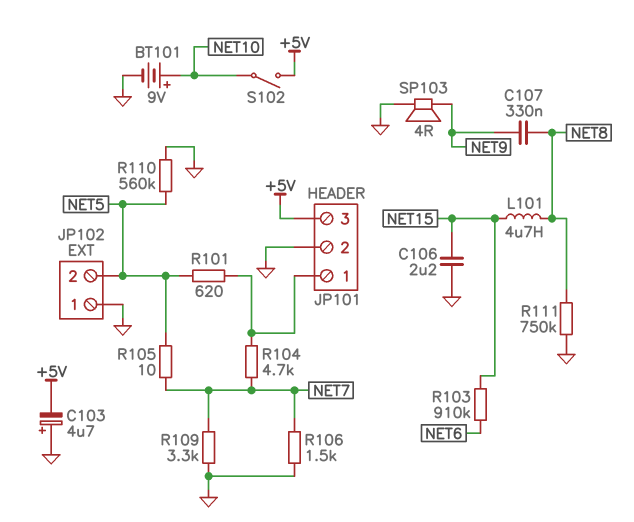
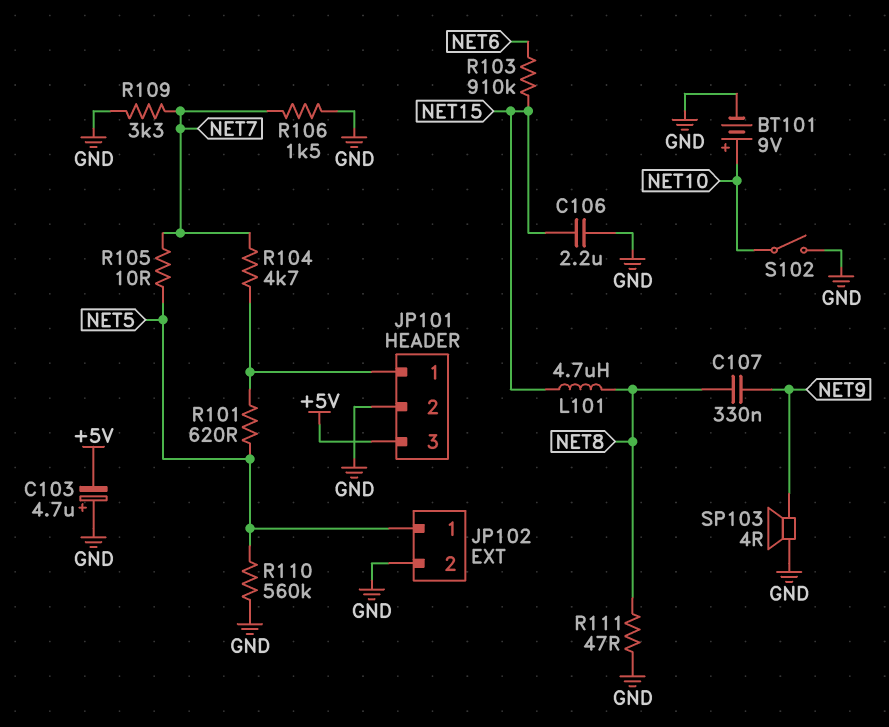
JP102 pin 1: GND -> NET5
JP102 pin 2: NET5 -> GND
R111: 750k (GND, NET8) -> 47 (GND, NET8)
S102: switch (+5V, NET10) -> switch (GND, NET10)

